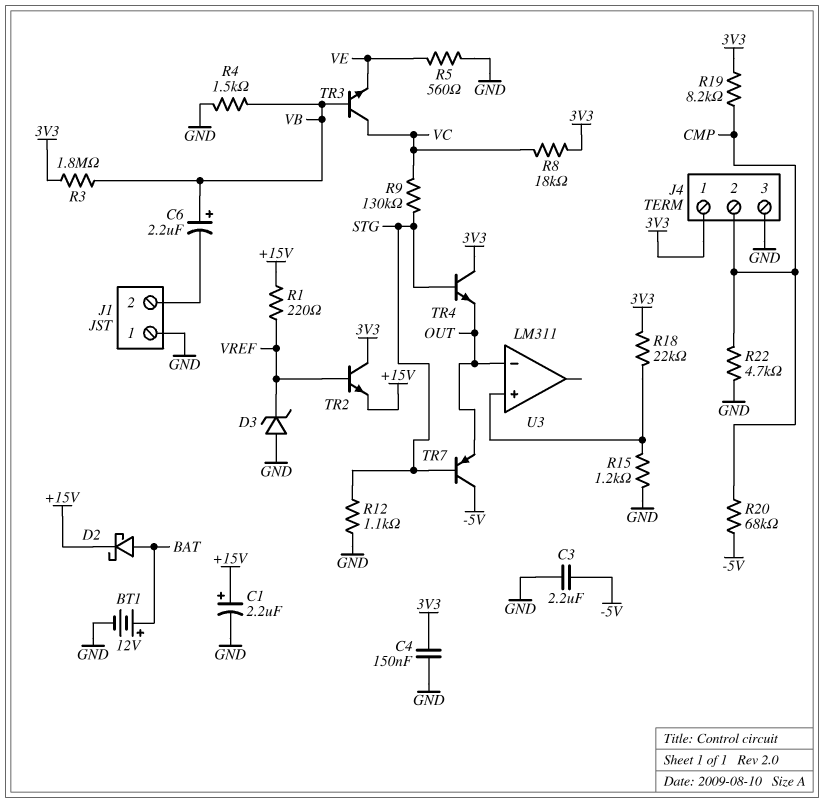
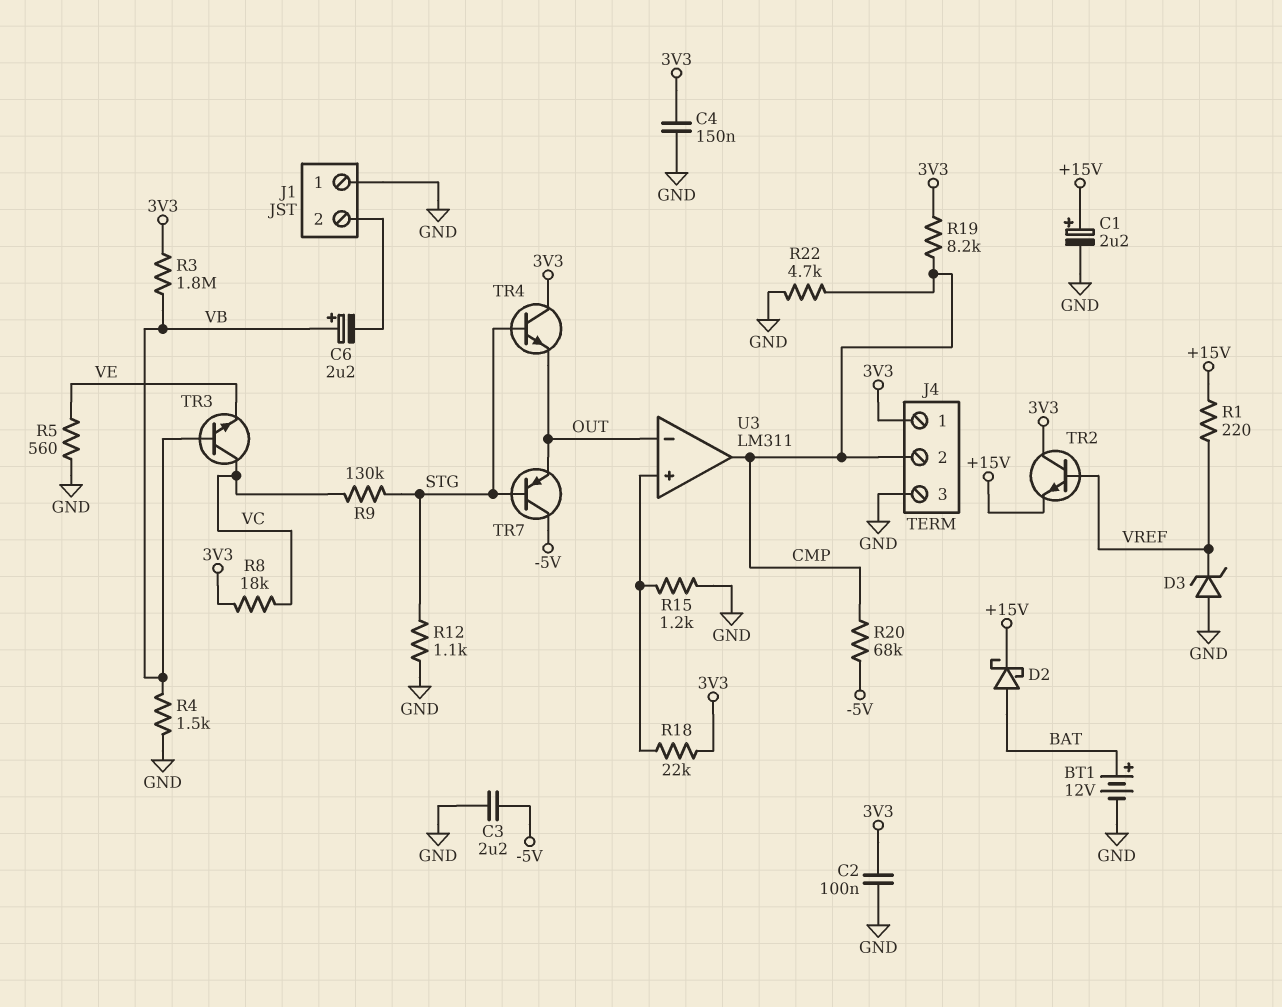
C2: none -> 100nF (3V3, GND)
U3 pin out: none -> CMP

